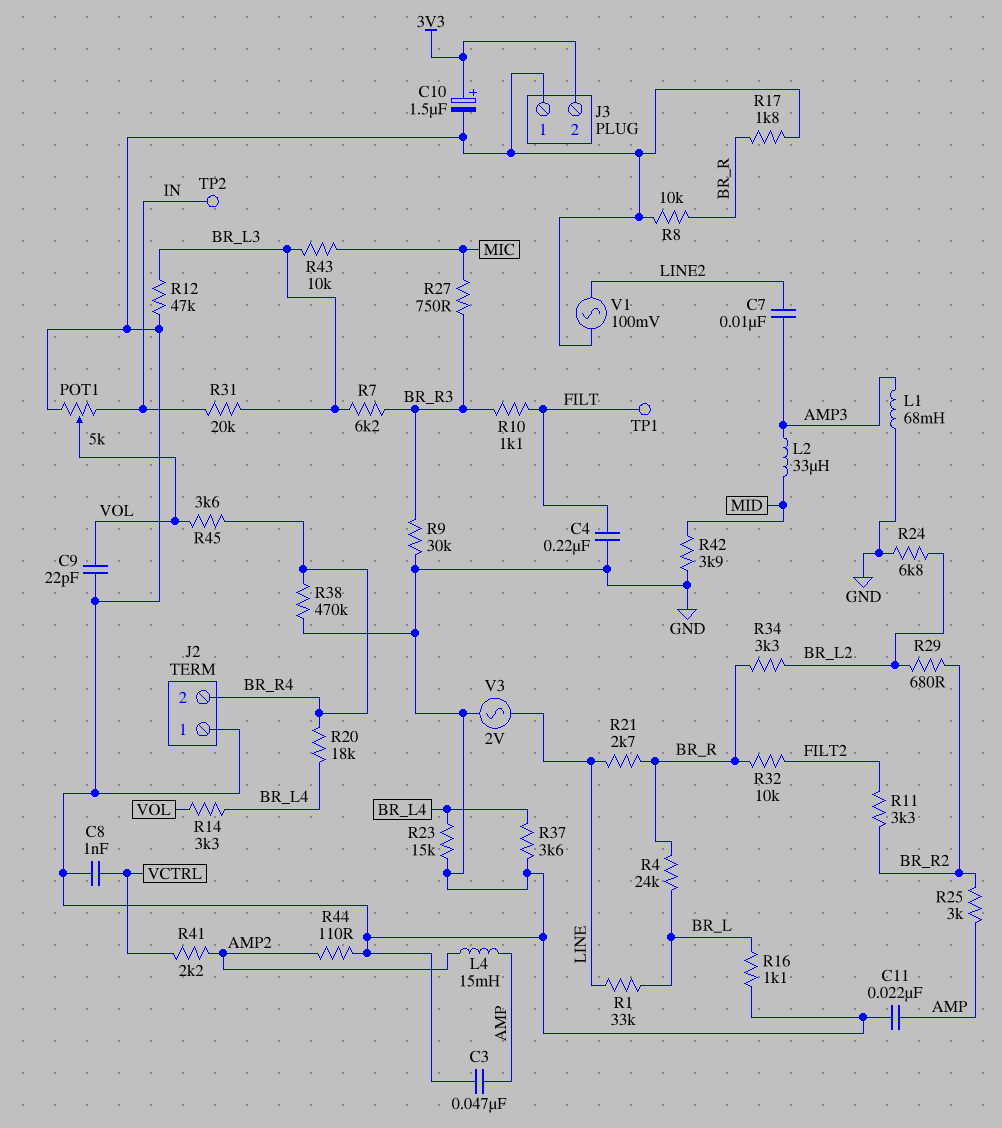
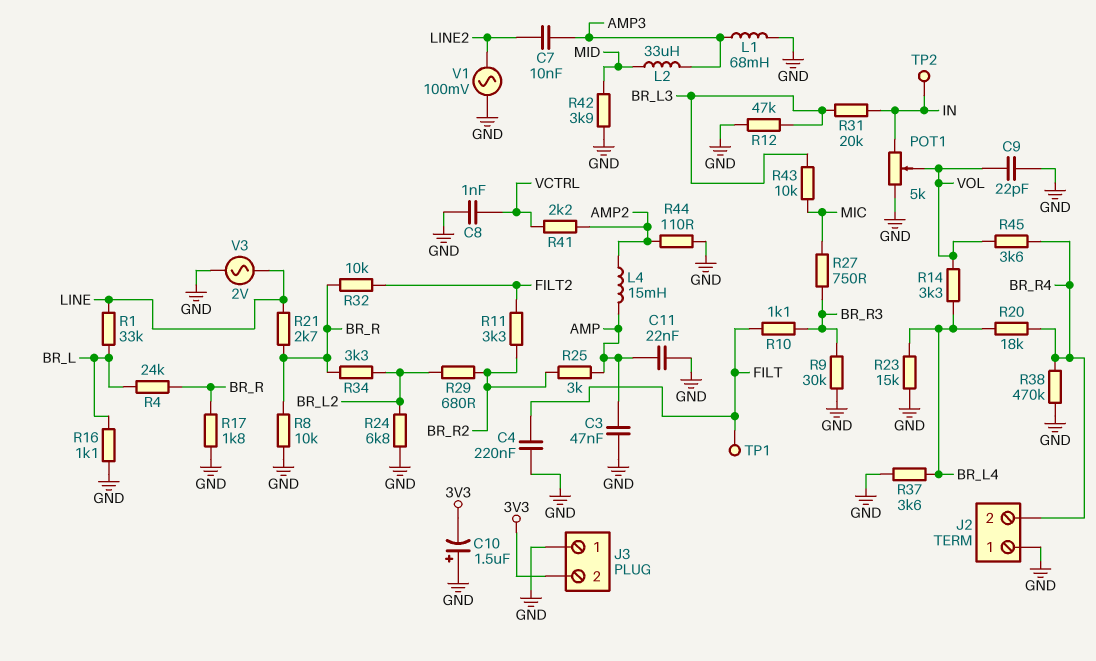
C10: 1.5uF (plus 3V3, minus GND) -> 1.5uF (plus GND, minus 3V3)
R7: 6.2k (BR_L3, BR_R3) -> none

